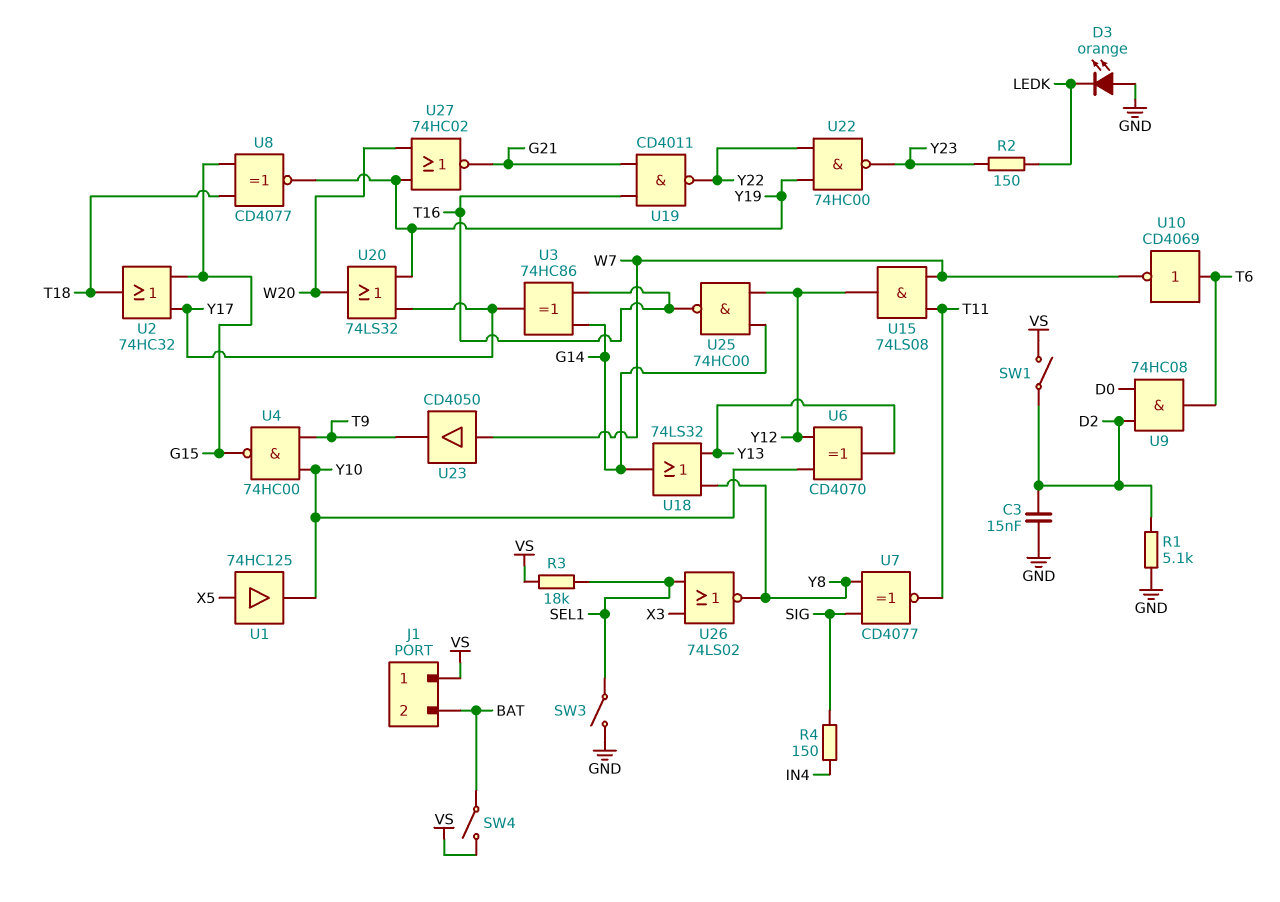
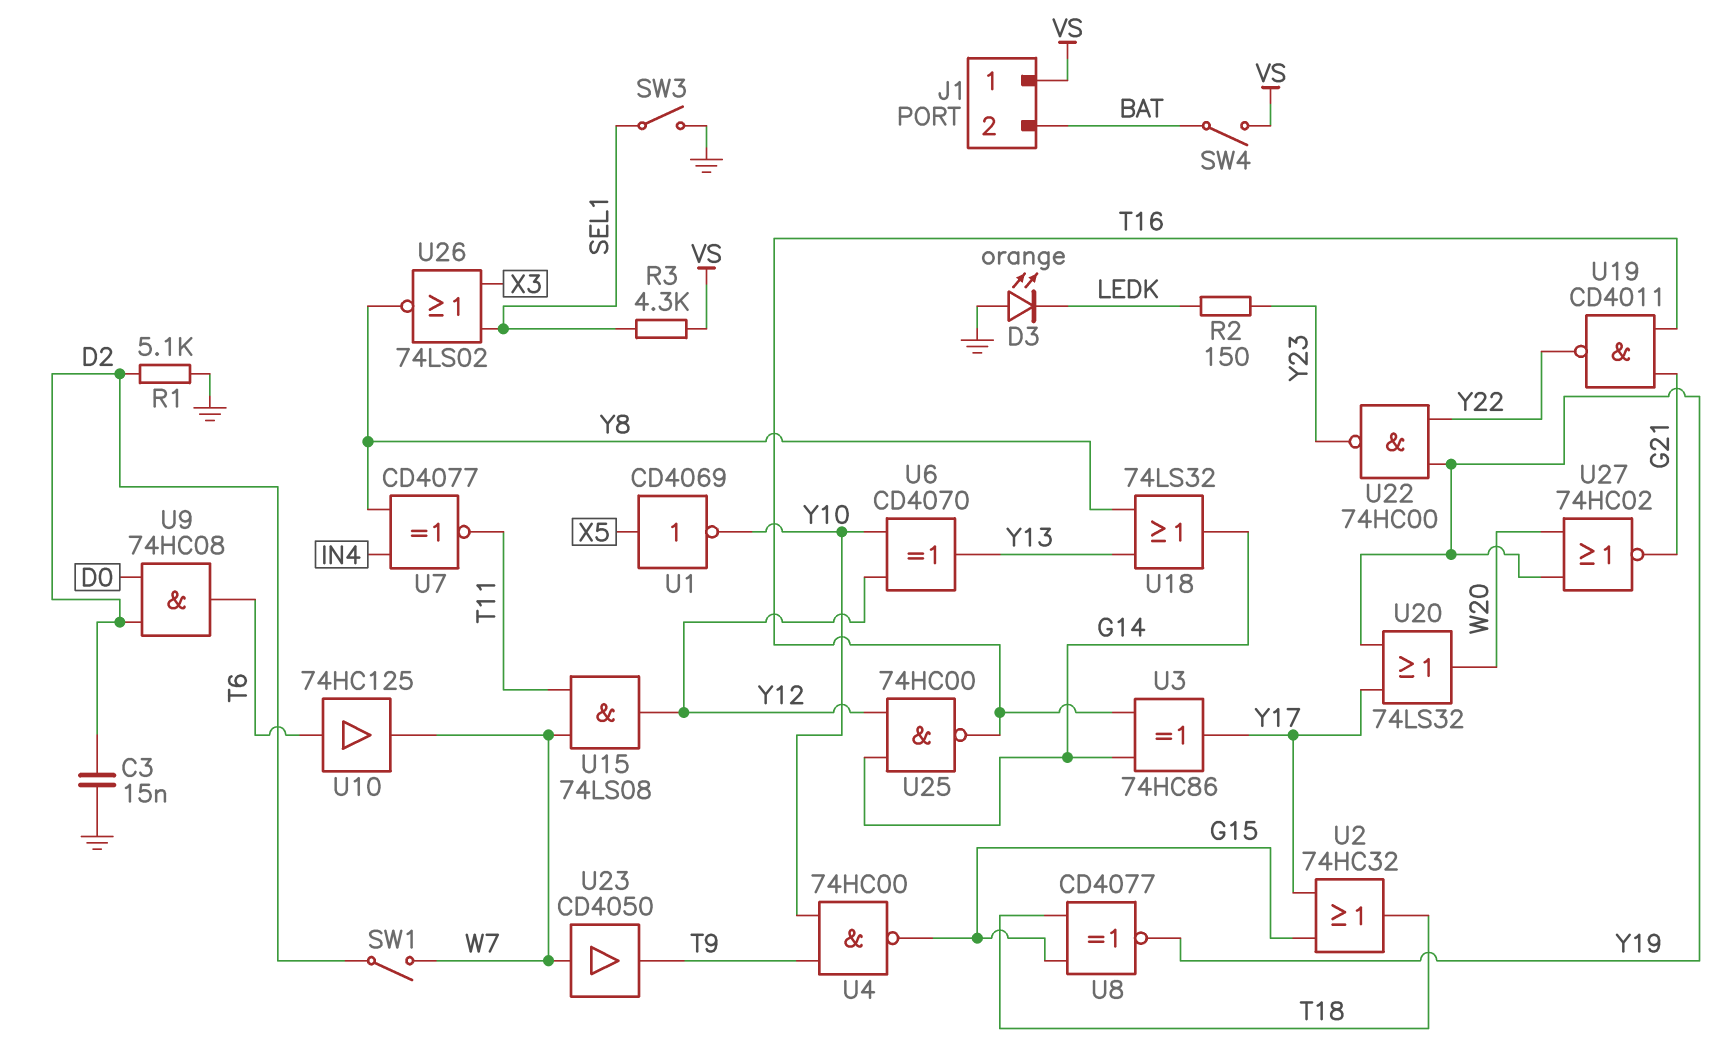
R3: 18k (SEL1, VS) -> 4.3k (SEL1, VS)
R4: 150 (IN4, SIG) -> none
SW1: switch (D2, VS) -> switch (D2, W7)
U1: buffer 74HC125 (in X5, out Y10) -> NOT CD4069 (in X5, out Y10)
U7: XNOR CD4077 (in SIG, in Y8, out T11) -> XNOR CD4077 (in IN4, in Y8, out T11)
U10: NOT CD4069 (in T6, out W7) -> buffer 74HC125 (in T6, out W7)

